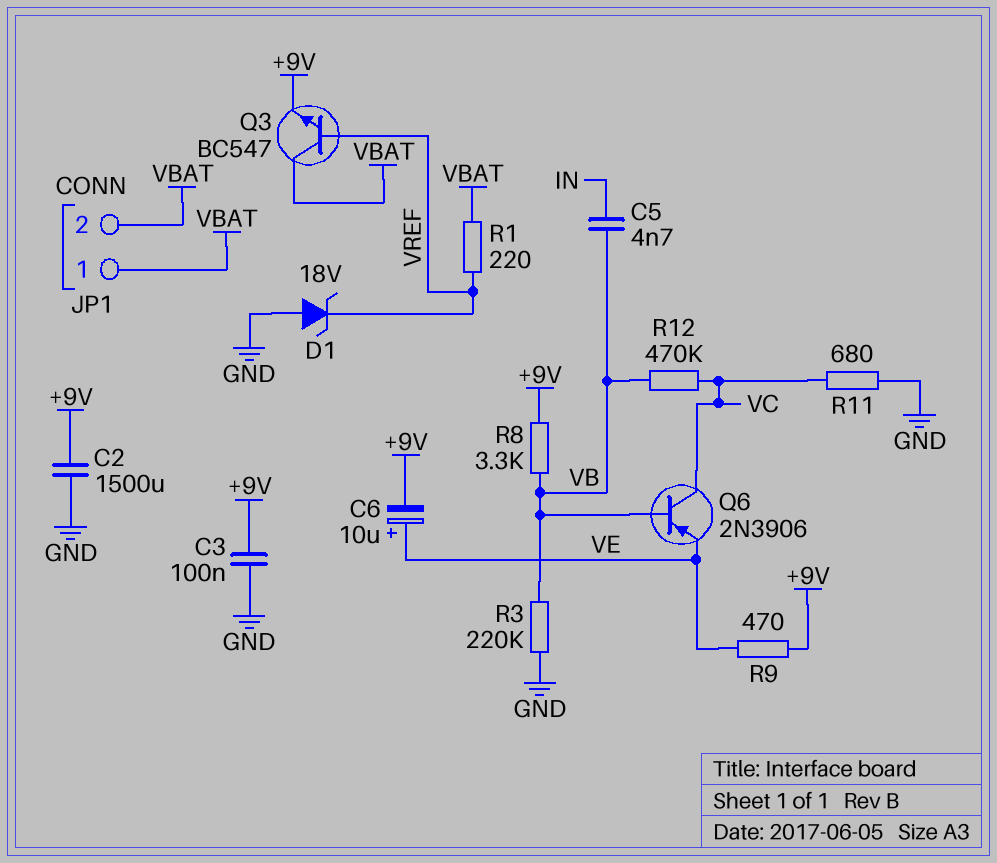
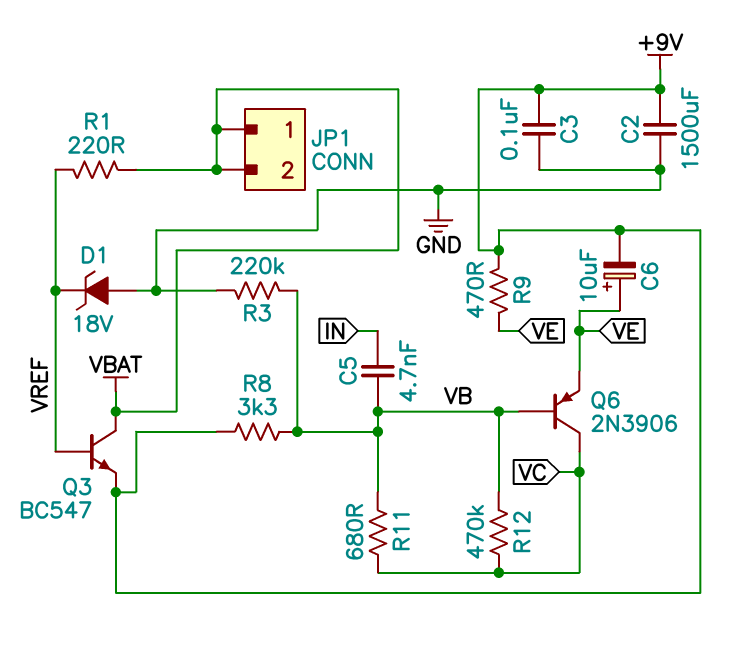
R11: 680 (GND, VC) -> 680 (VB, VC)

